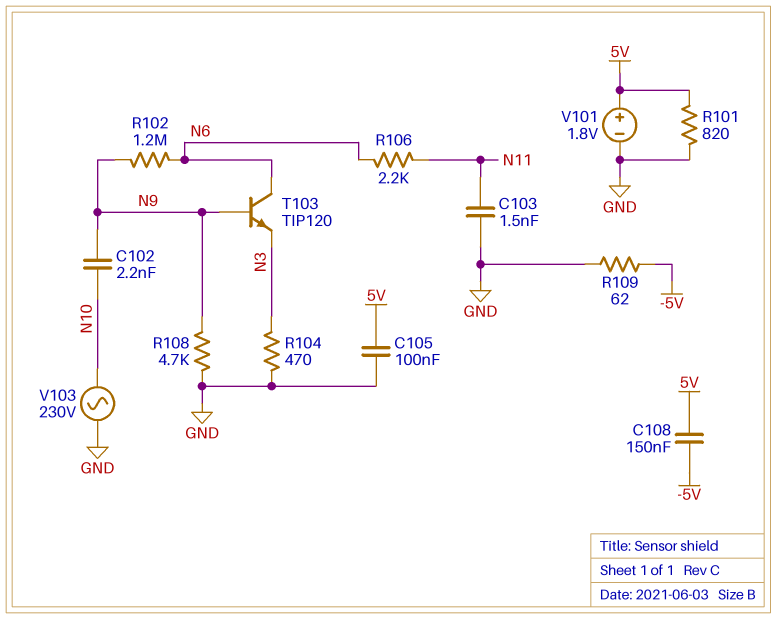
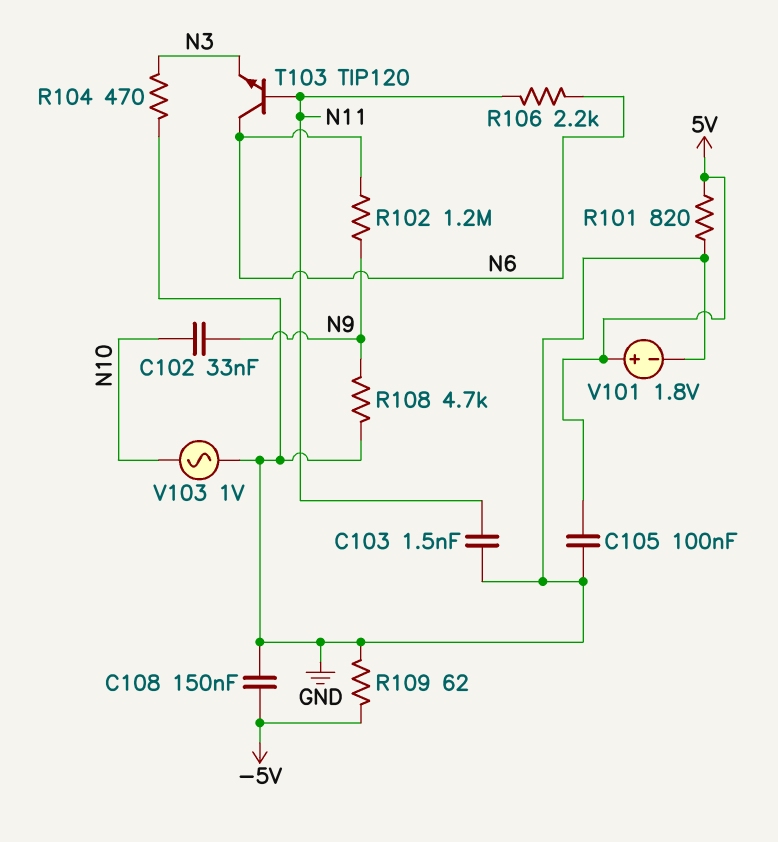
C102: 2.2nF (N9, N10) -> 33nF (N9, N10)
C108: 150nF (-5V, 5V) -> 150nF (-5V, GND)
T103: NPN TIP120 (B N9, C N6, E N3) -> NPN TIP120 (B N11, C N6, E N3)
V103: AC 230V (GND, N10) -> AC 1V (GND, N10)

